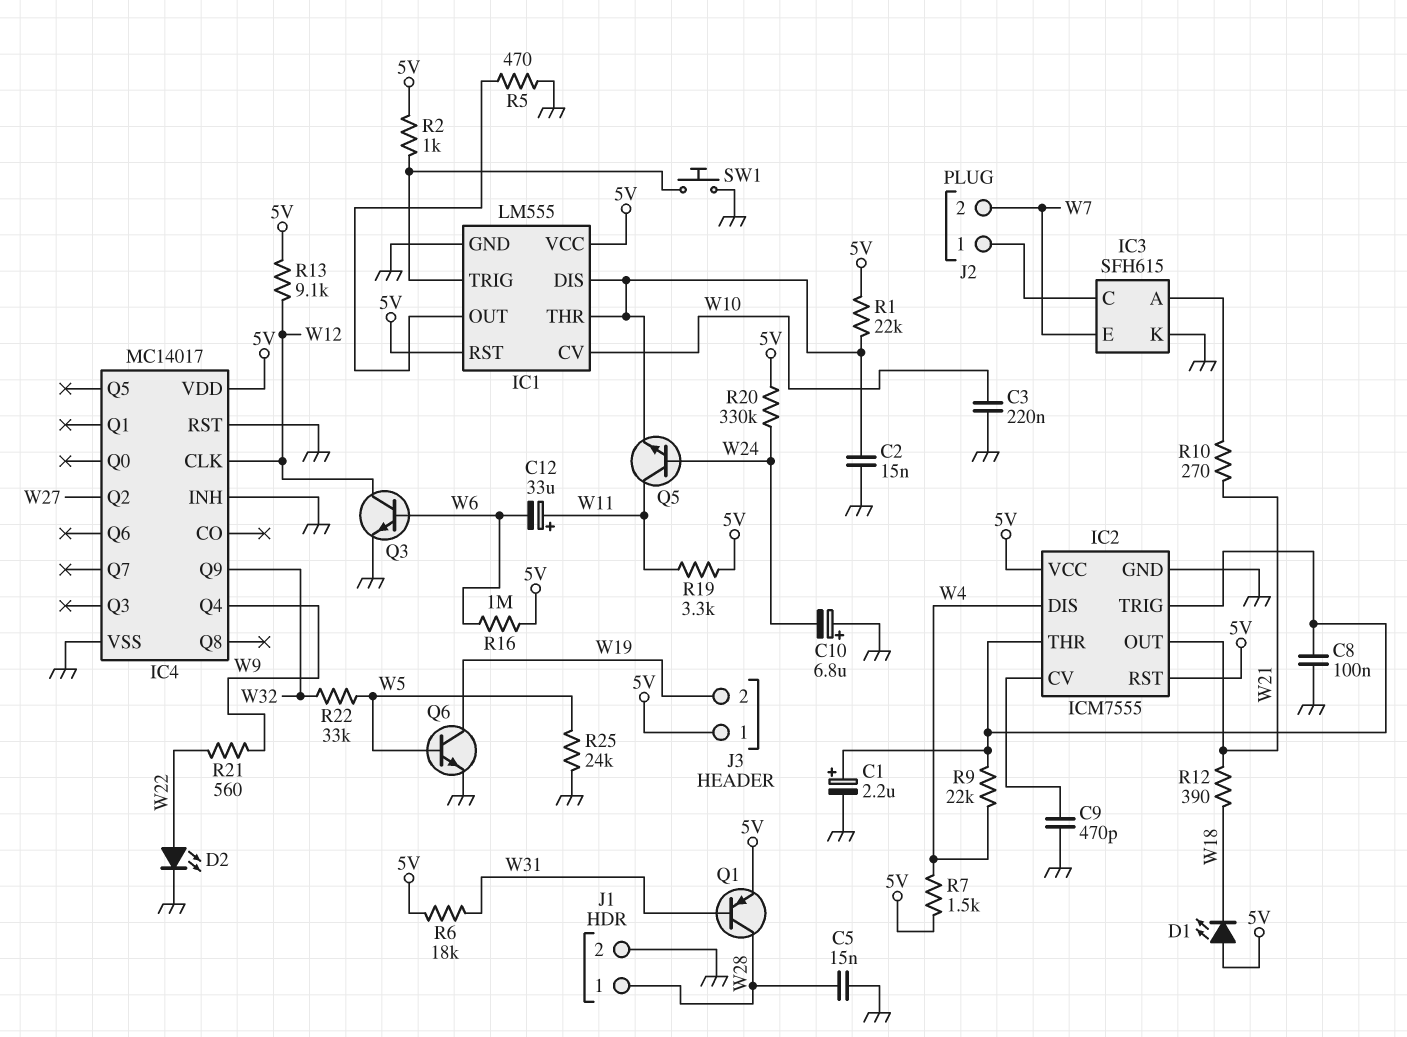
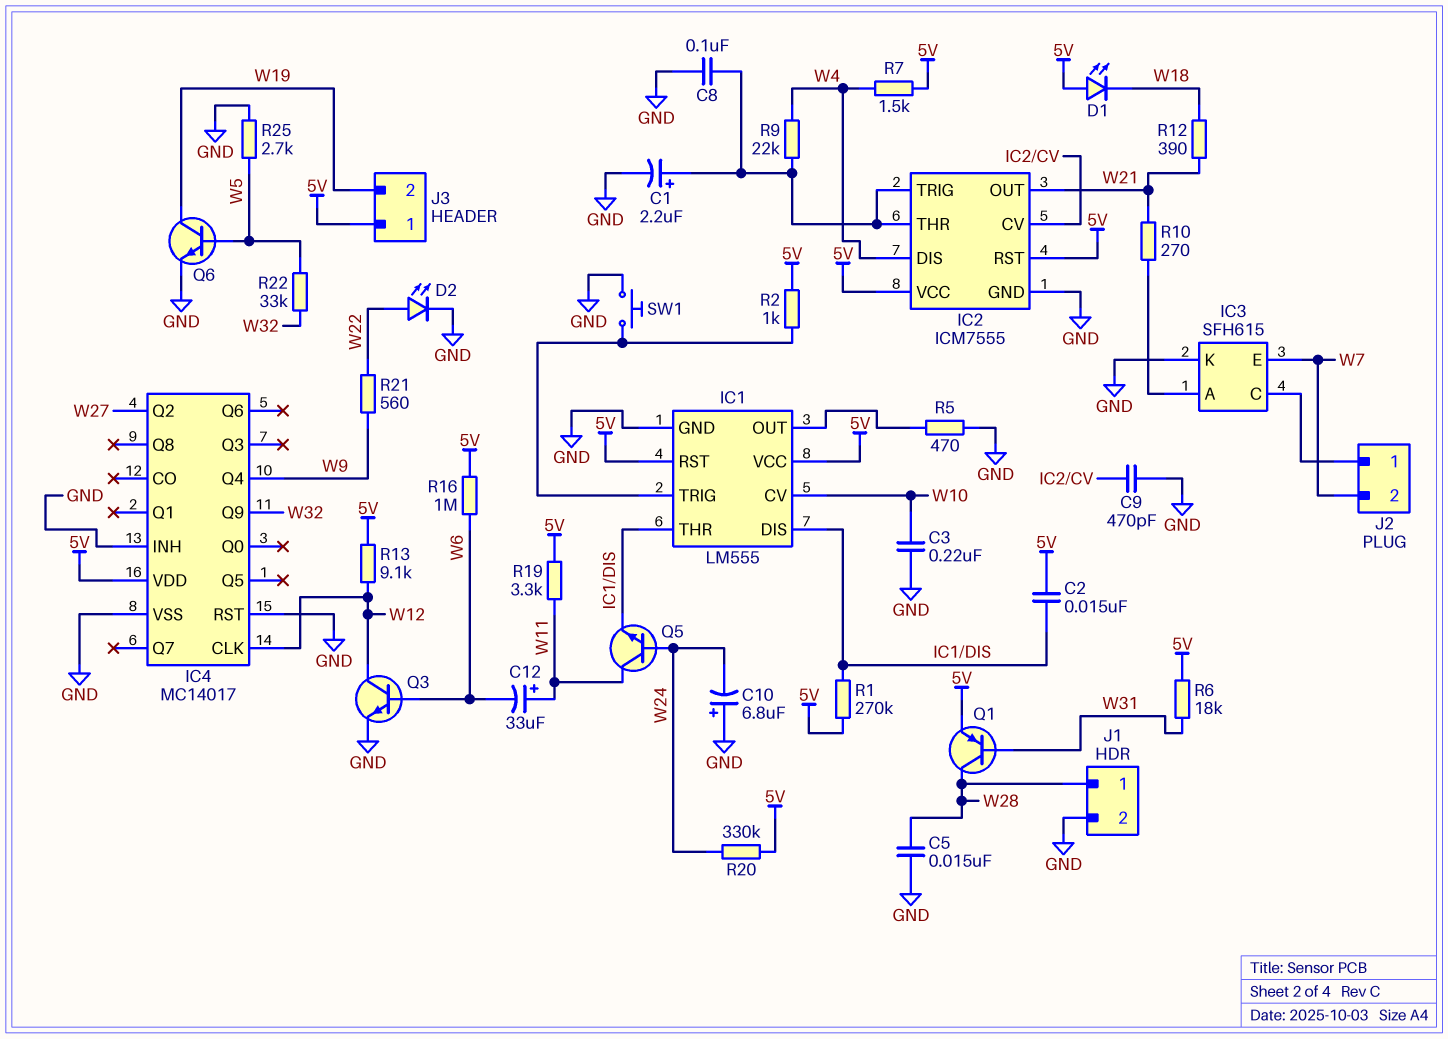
C2: 15nF (GND, IC1/DIS) -> 15nF (5V, IC1/DIS)
R1: 22k (5V, IC1/DIS) -> 270k (5V, IC1/DIS)
R25: 24k (GND, W5) -> 2.7k (GND, W5)

